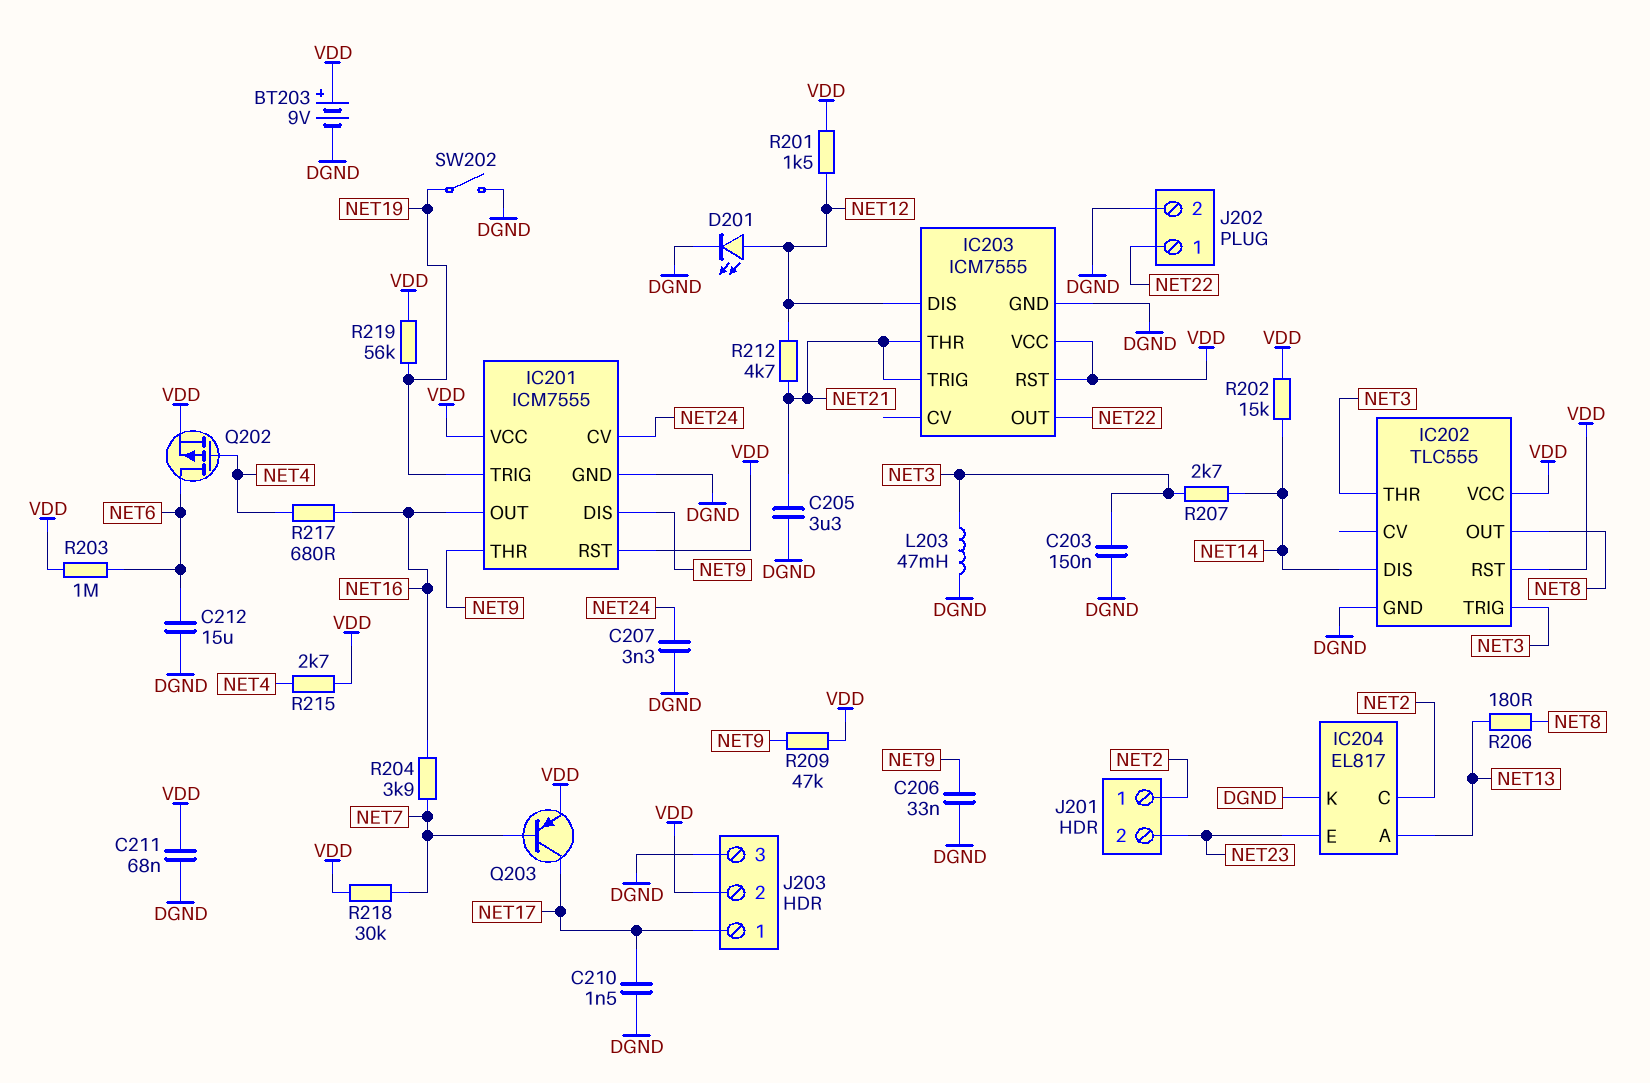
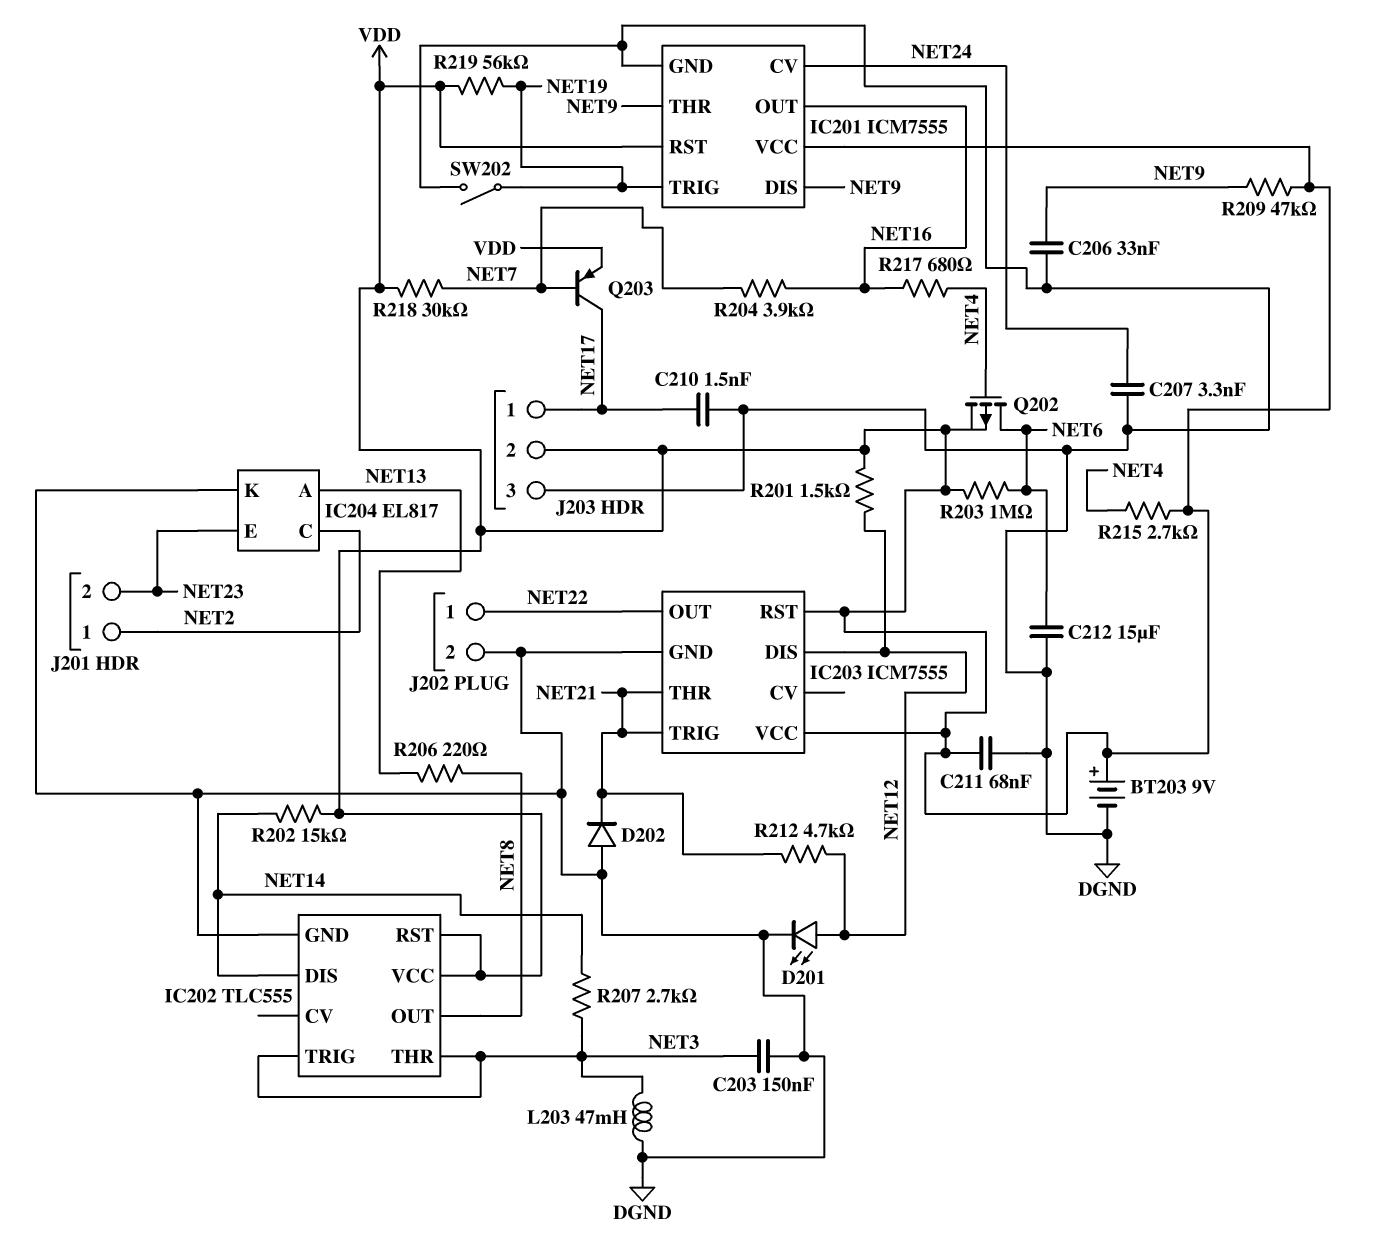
C205: 3.3uF (DGND, NET21) -> none
D202: none -> diode (A DGND, K NET21)
R206: 180 (NET8, NET13) -> 220 (NET8, NET13)

